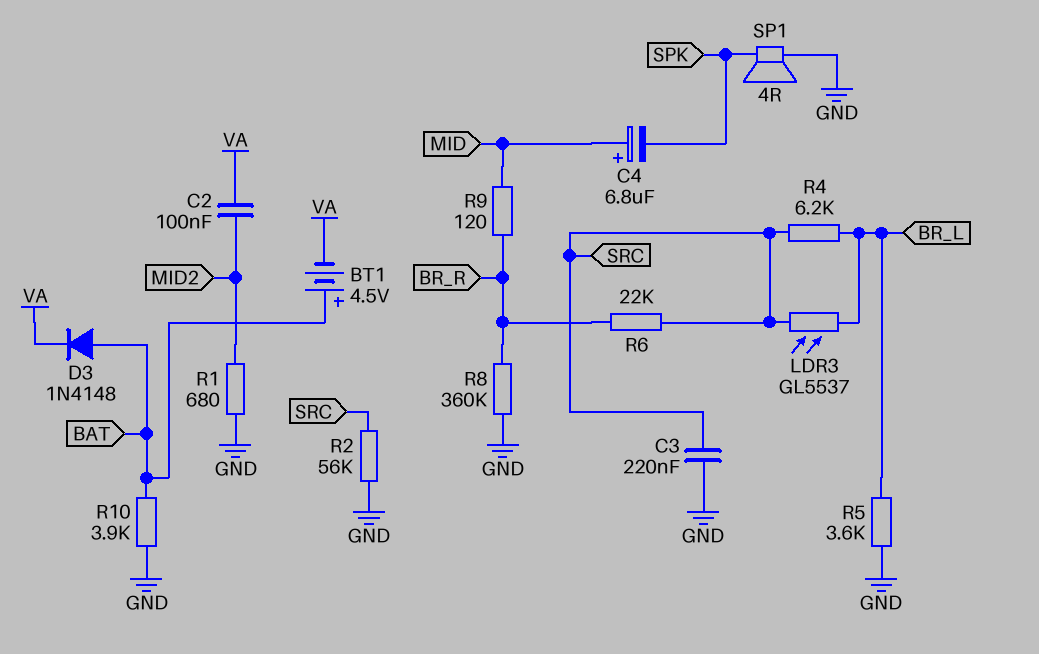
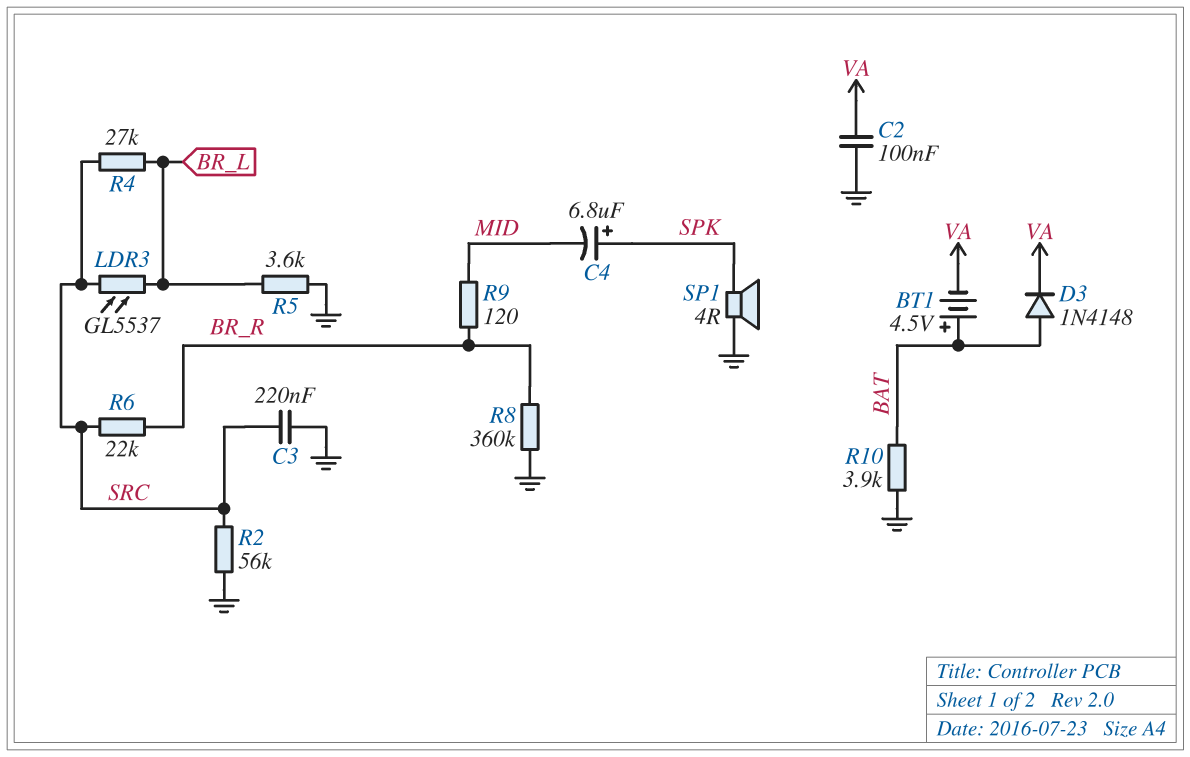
C2: 100nF (MID2, VA) -> 100nF (GND, VA)
C4: 6.8uF (plus MID, minus SPK) -> 6.8uF (plus SPK, minus MID)
R1: 680 (GND, MID2) -> none
R4: 6.2k (BR_L, SRC) -> 27k (BR_L, SRC)

